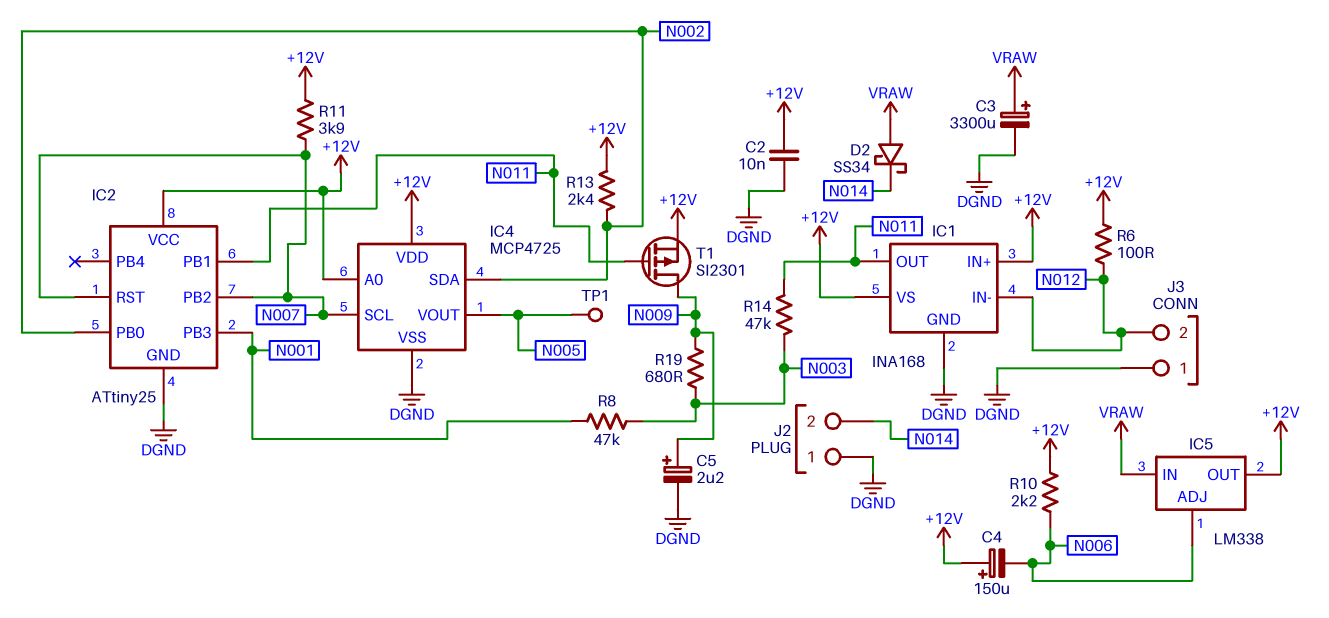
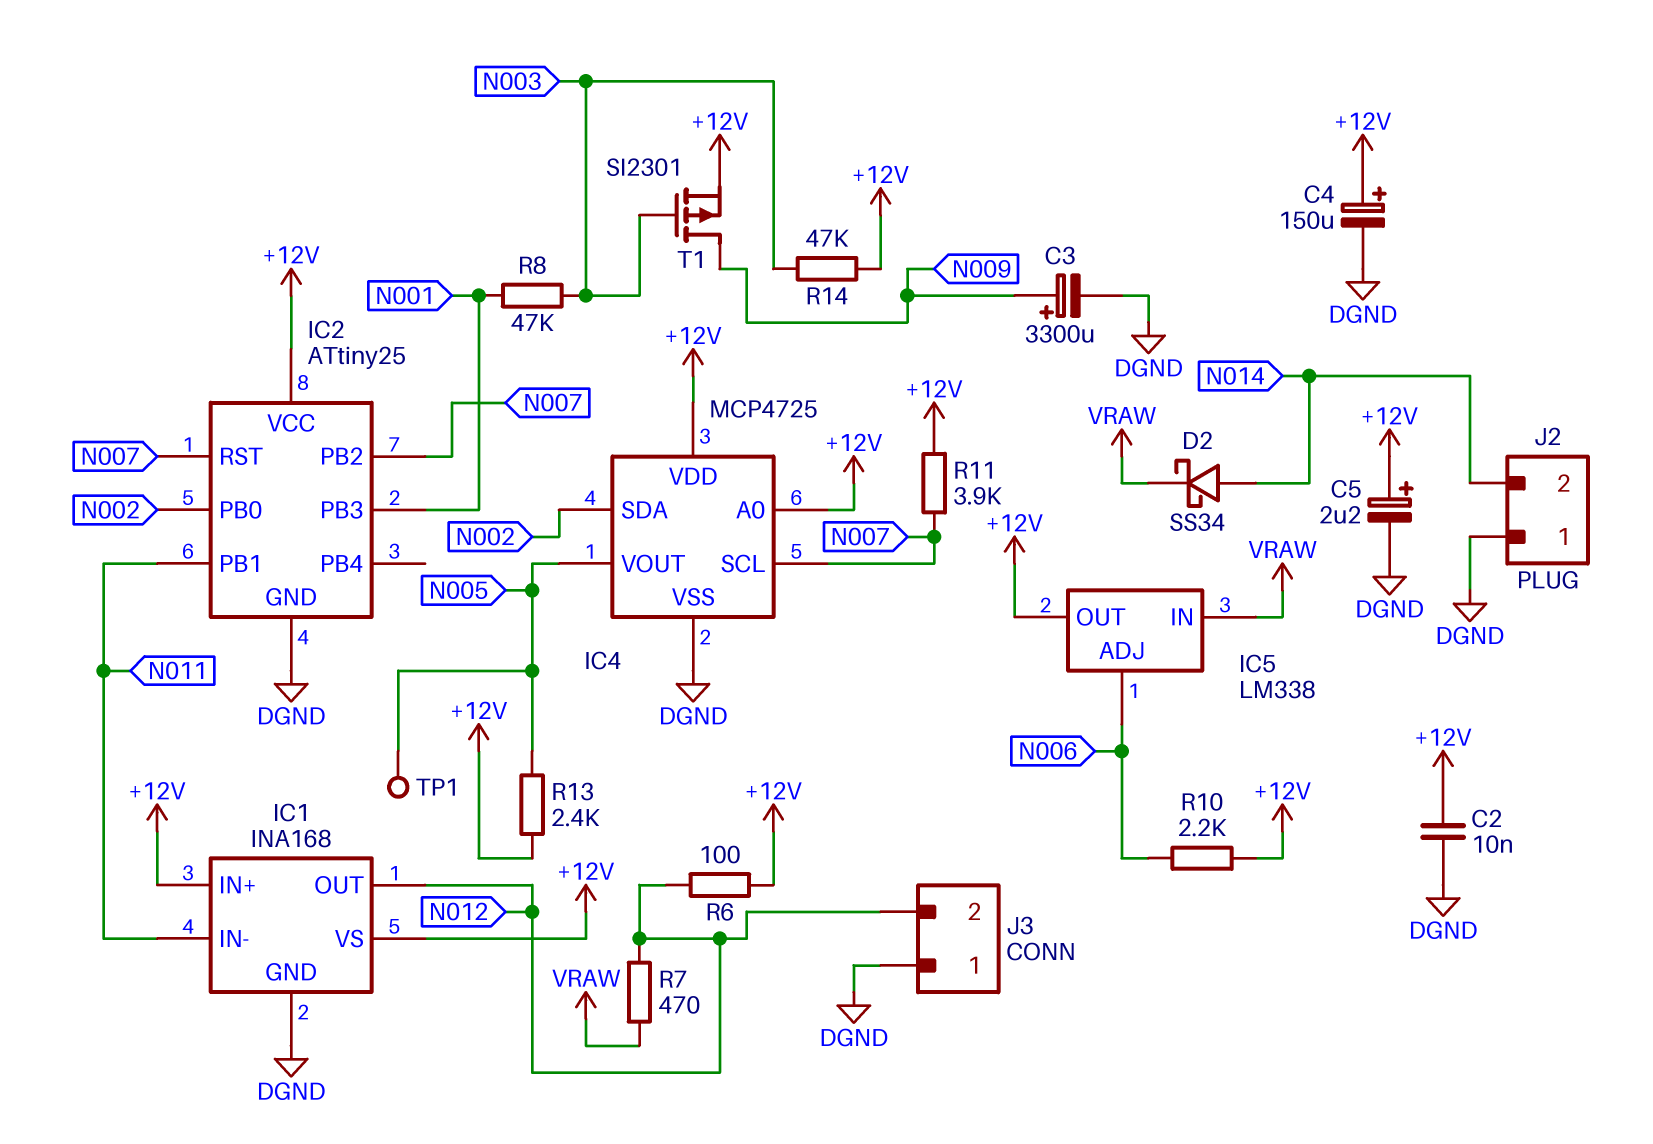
C3: 3300uF (plus VRAW, minus DGND) -> 3300uF (plus N009, minus DGND)
C4: 150uF (plus +12V, minus N006) -> 150uF (plus +12V, minus DGND)
C5: 2.2uF (plus N009, minus DGND) -> 2.2uF (plus +12V, minus DGND)
D2: schottky SS34 (A VRAW, K N014) -> schottky SS34 (A N014, K VRAW)
IC1 pin IN-: N012 -> N011
IC1 pin OUT: N011 -> N012
R7: none -> 470 (N012, VRAW)
R13: 2.4k (+12V, N002) -> 2.4k (+12V, N005)
R14: 47k (N003, N011) -> 47k (+12V, N003)
R19: 680 (N003, N009) -> none
T1: PMOS SI2301 (G N011, D N009, S +12V) -> PMOS SI2301 (G N003, D N009, S +12V)

